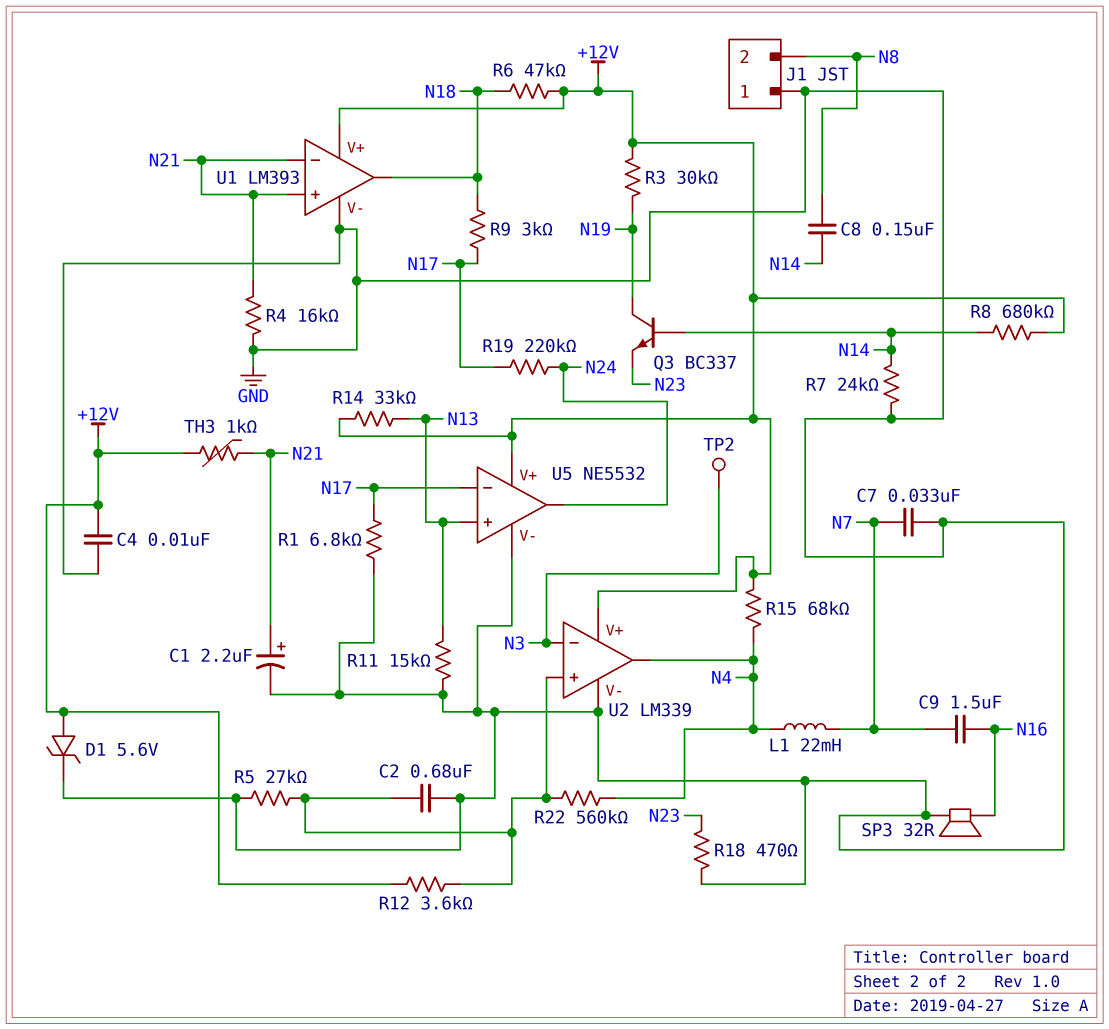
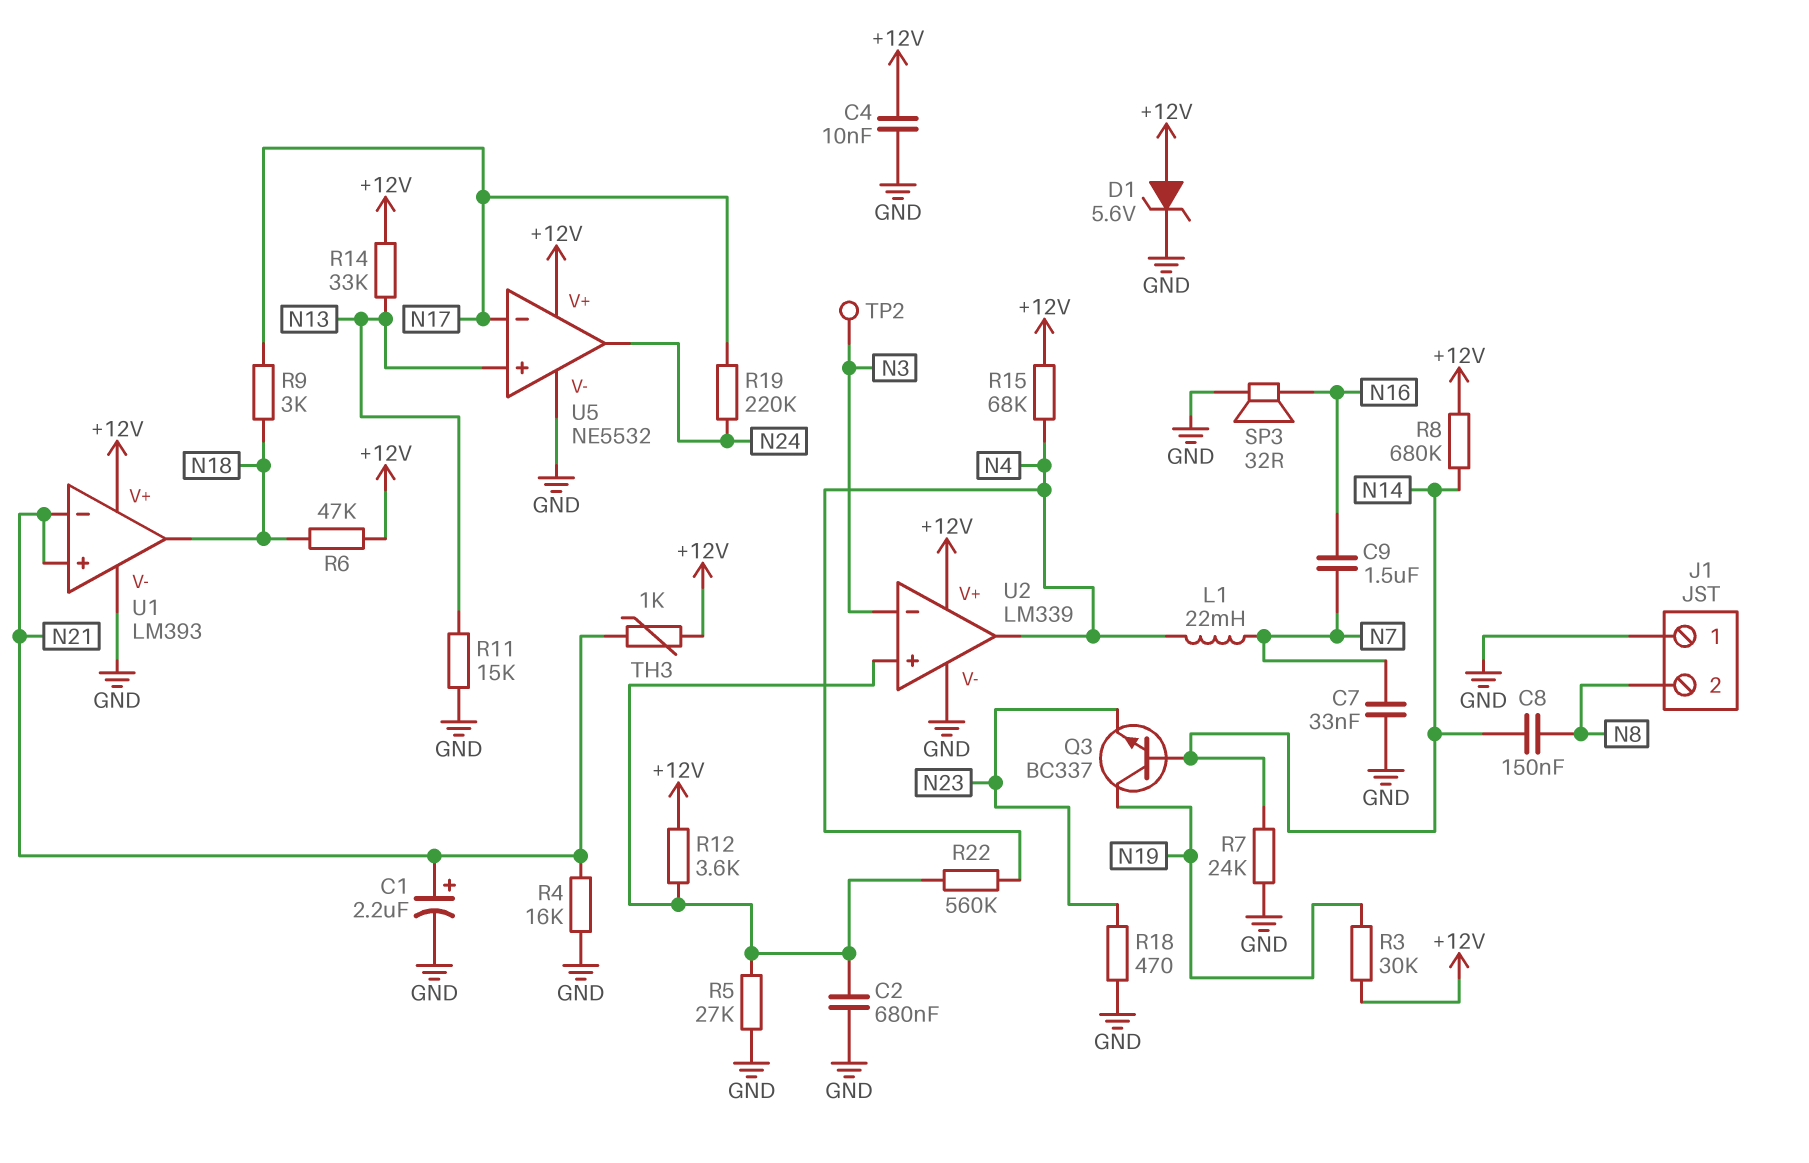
R1: 6.8k (GND, N17) -> none

